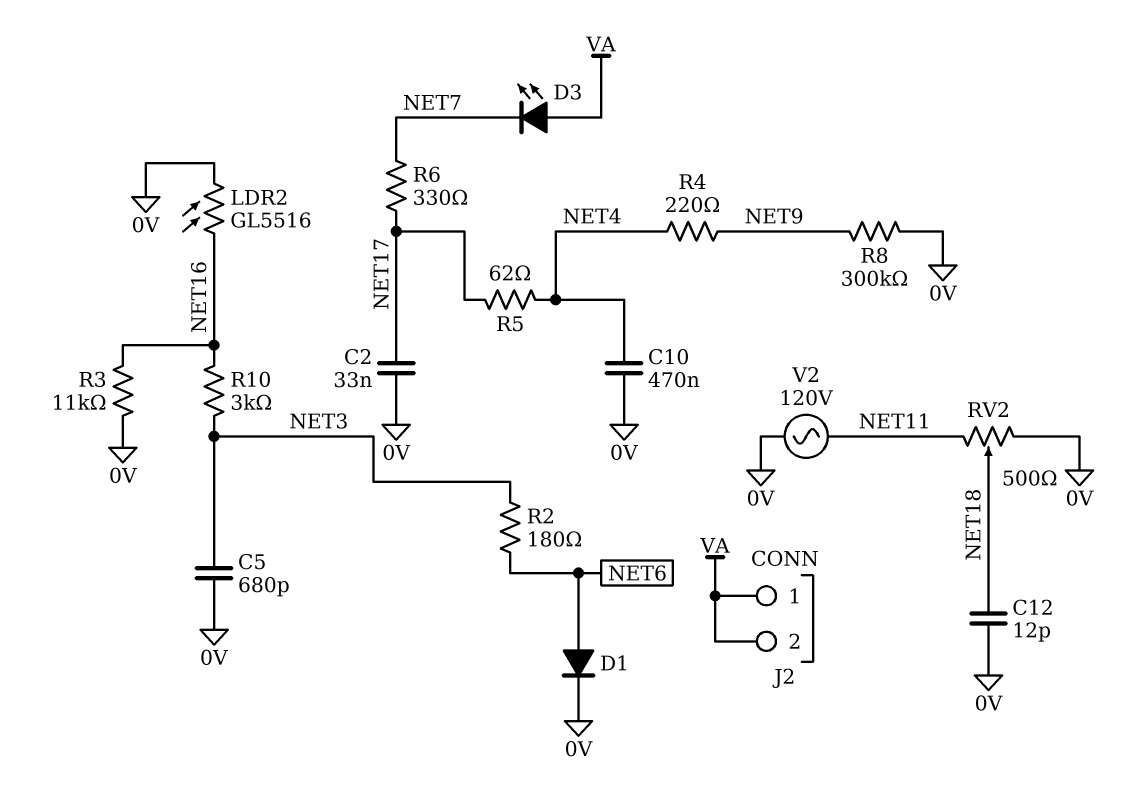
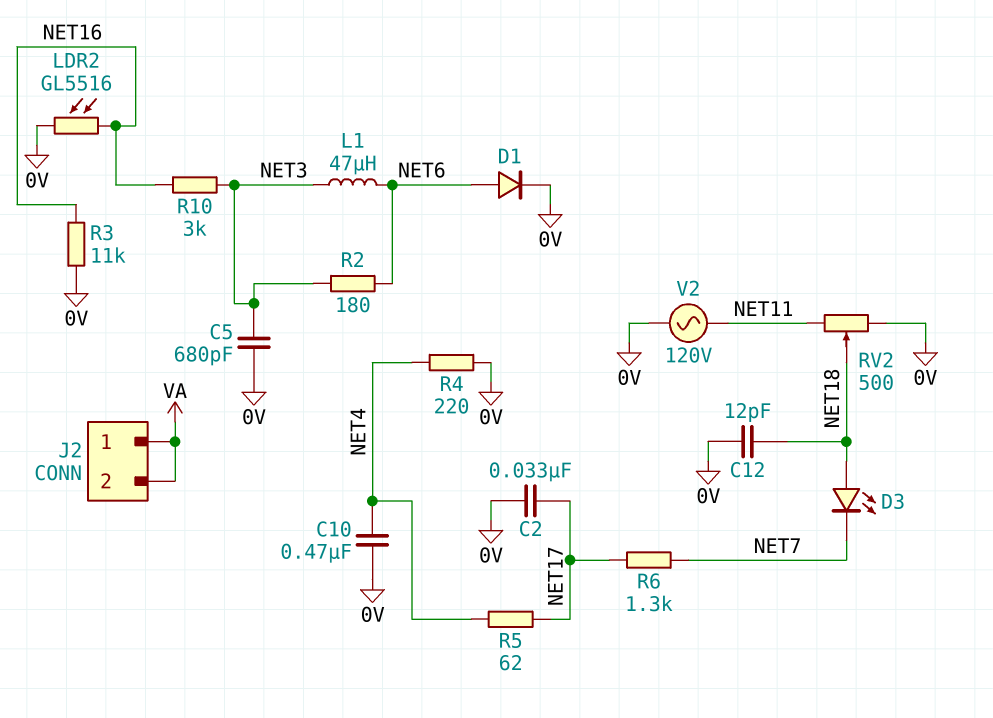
D3: LED (A VA, K NET7) -> LED (A NET18, K NET7)
L1: none -> 47uH (NET3, NET6)
R4: 220 (NET4, NET9) -> 220 (0V, NET4)
R6: 330 (NET7, NET17) -> 1.3k (NET7, NET17)
R8: 300k (0V, NET9) -> none

